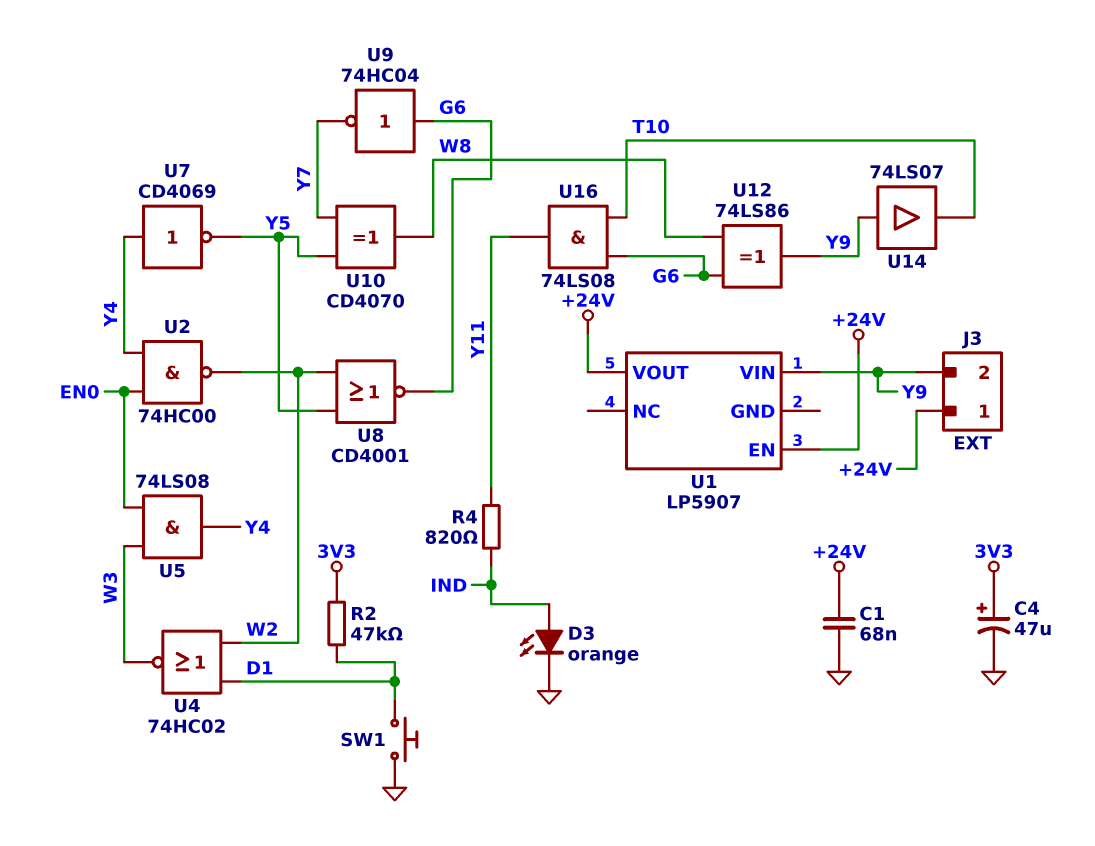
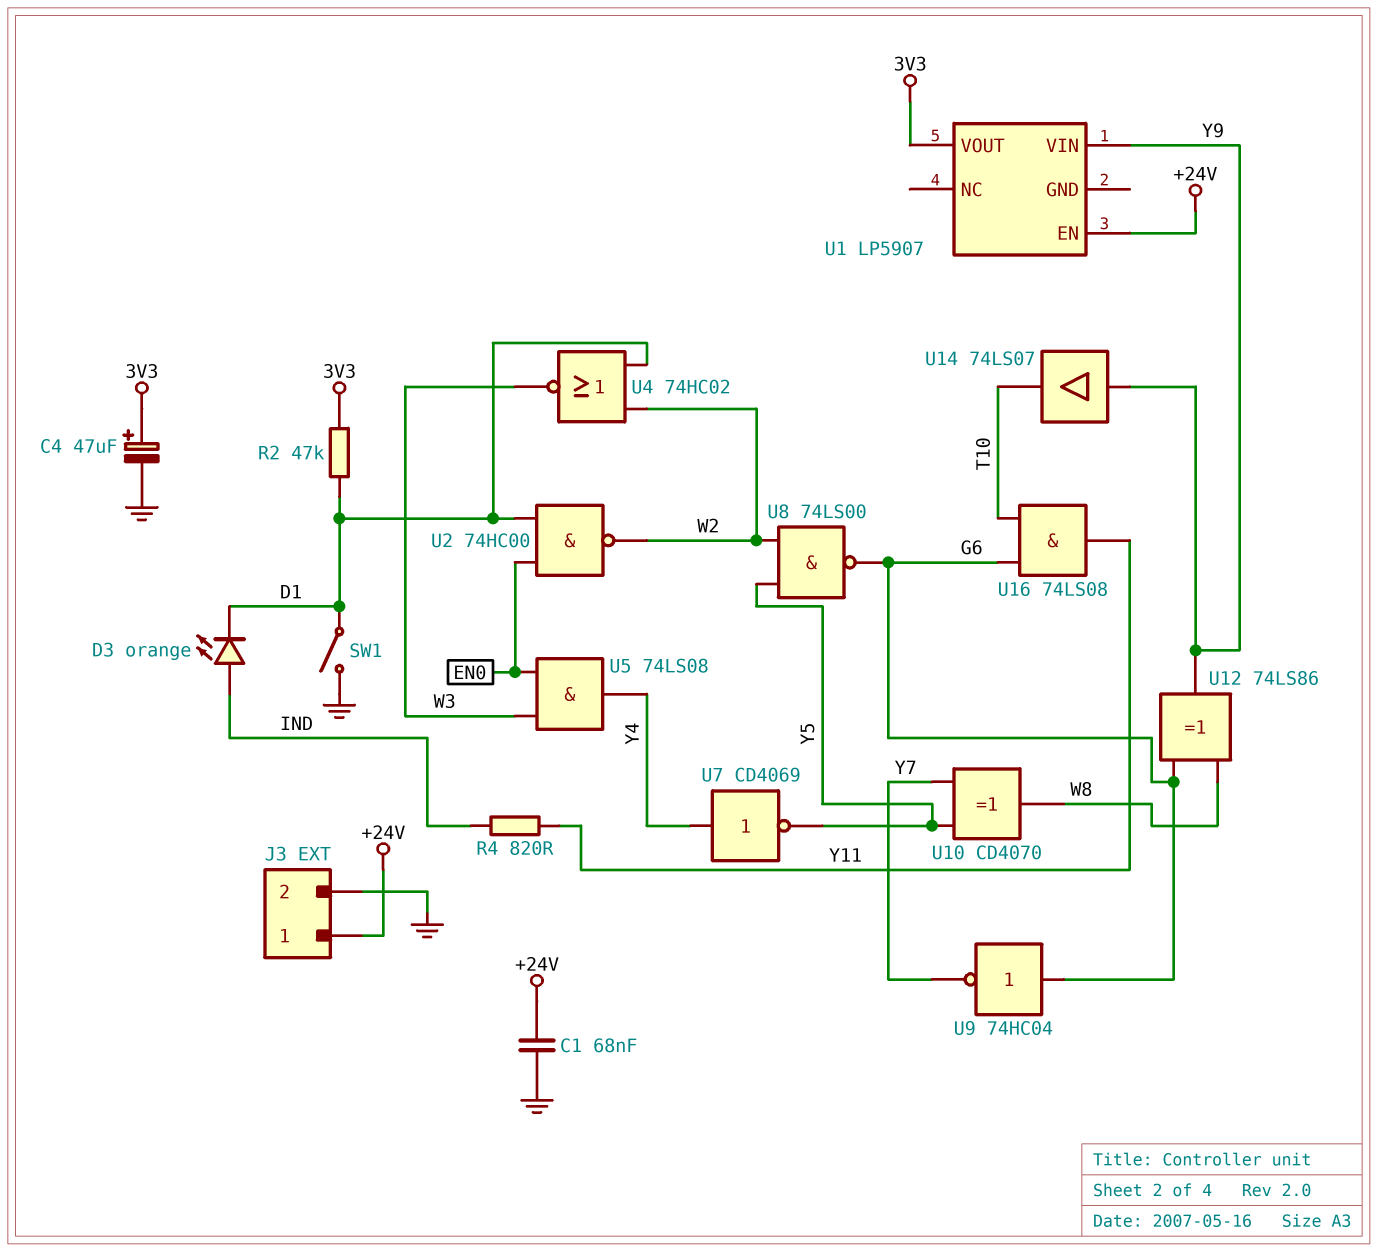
D3: LED orange (A IND, K GND) -> LED orange (A IND, K D1)
J3 pin 2: Y9 -> GND
SW1: button (D1, GND) -> switch (D1, GND)
U1 pin VOUT: +24V -> 3V3
U2: NAND 74HC00 (in EN0, in Y4, out W2) -> NAND 74HC00 (in D1, in EN0, out W2)
U8: NOR CD4001 (in W2, in Y5, out G6) -> NAND 74LS00 (in W2, in Y5, out G6)

